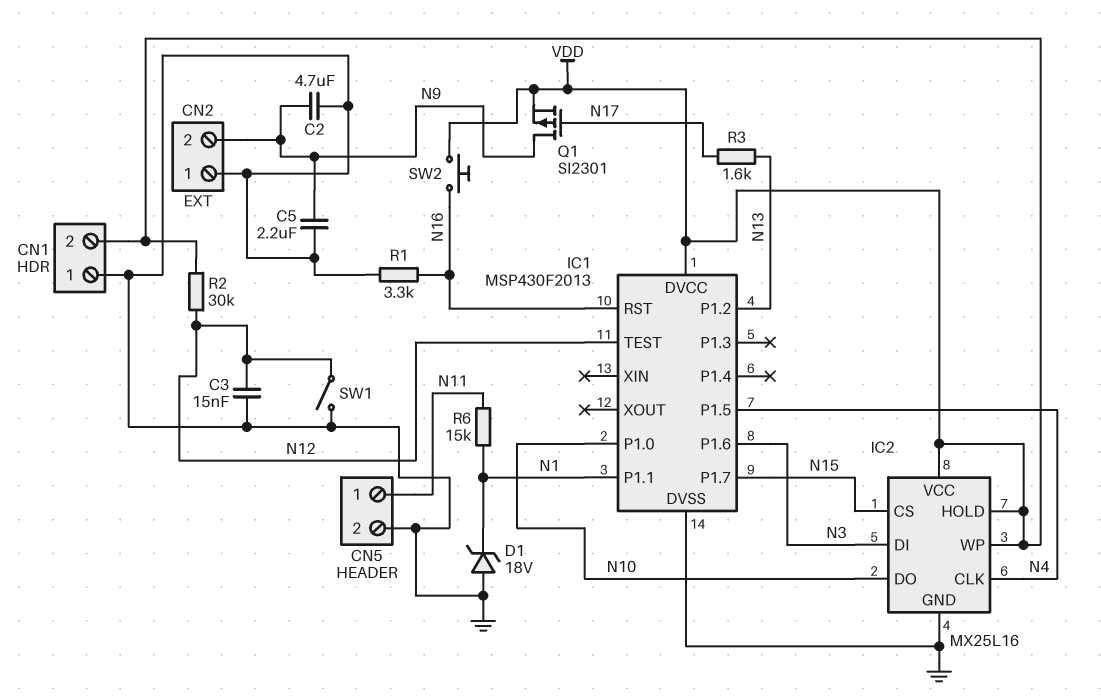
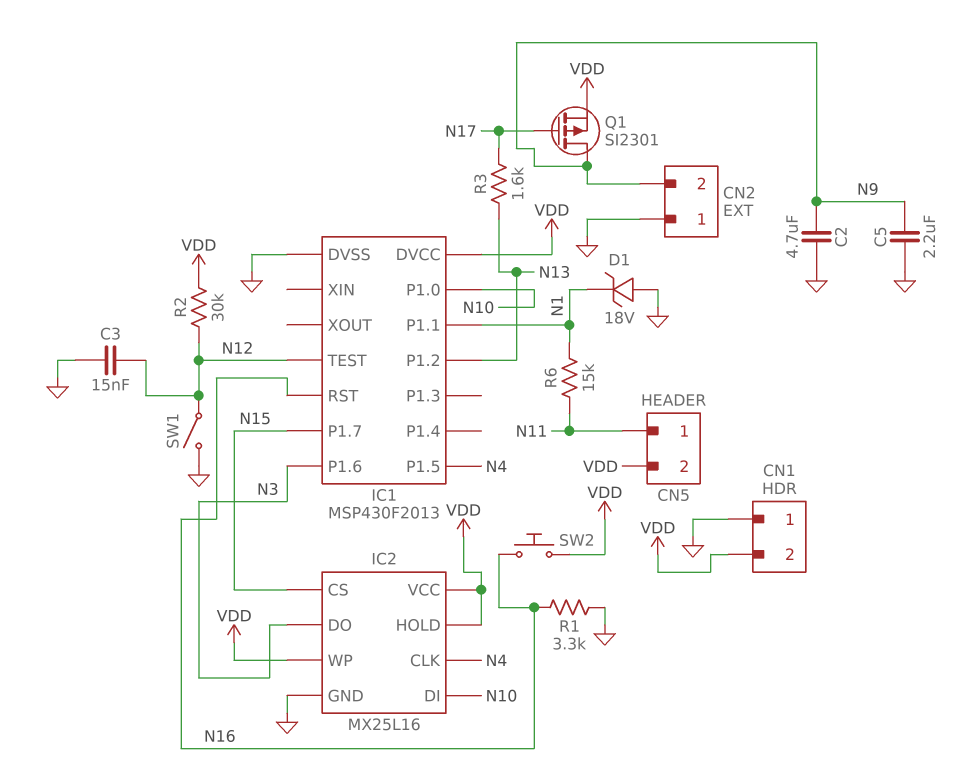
CN5 pin 2: GND -> VDD
IC2 pin DI: N3 -> N10
IC2 pin DO: N10 -> N3

